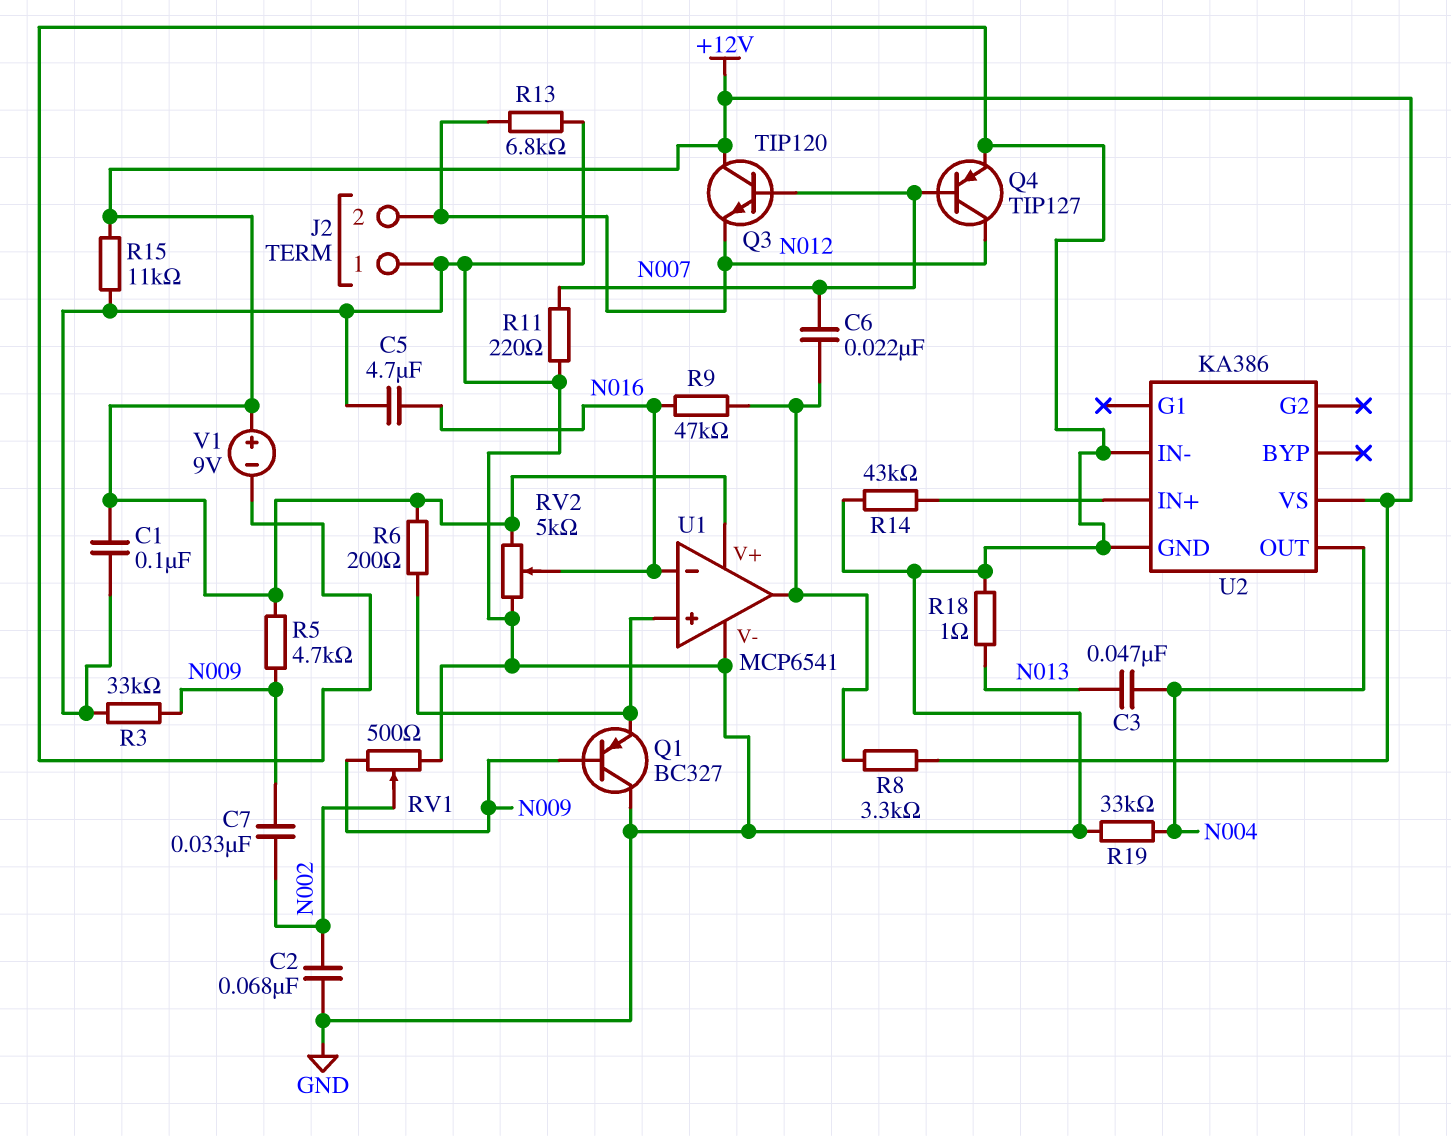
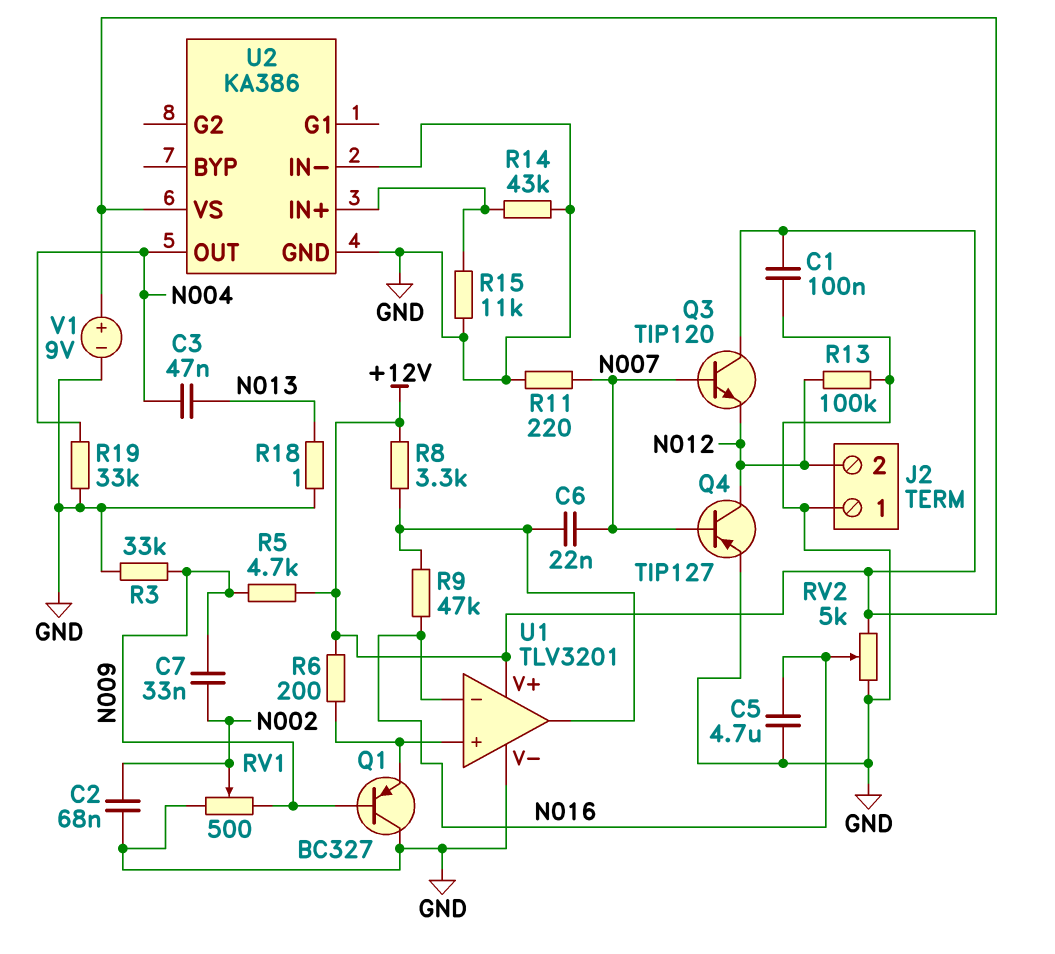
R13: 6.8k (GND, N012) -> 100k (GND, N012)
R15: 11k (+12V, GND) -> 11k (GND, U2/IN+)
U1: MCP6541 -> TLV3201

